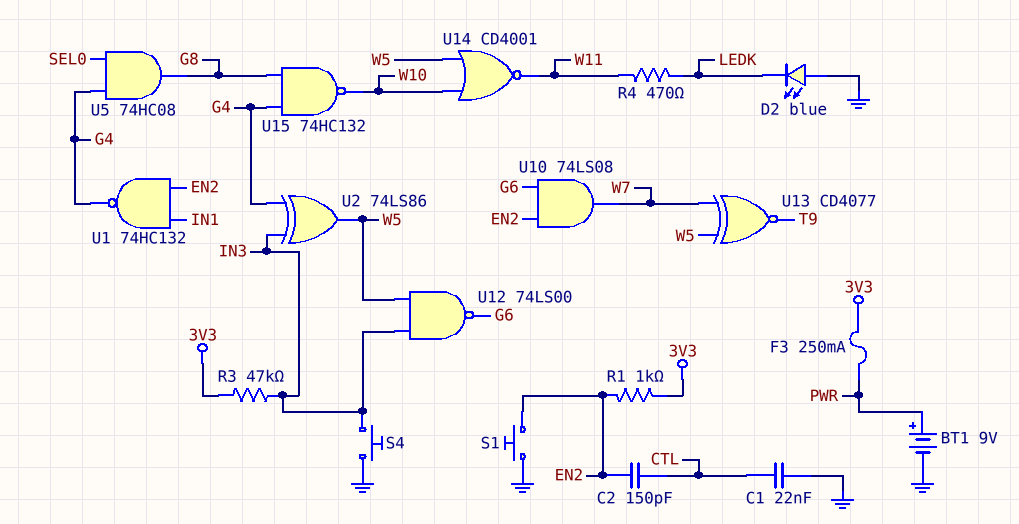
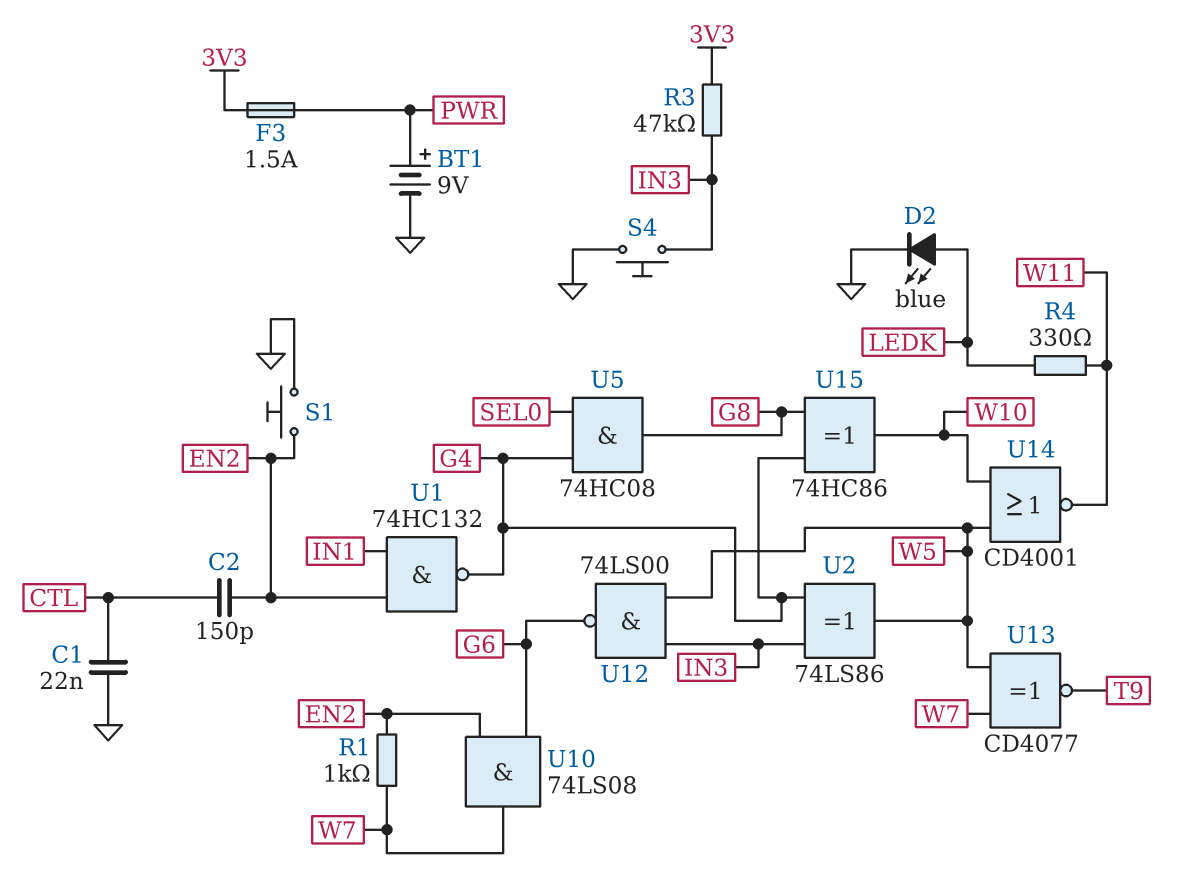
D2: LED blue (A GND, K LEDK) -> LED blue (A LEDK, K GND)
F3: 250mA (3V3, PWR) -> 1.5A (3V3, PWR)
R1: 1k (3V3, EN2) -> 1k (EN2, W7)
R4: 470 (LEDK, W11) -> 330 (LEDK, W11)
U15: NAND 74HC132 (in G4, in G8, out W10) -> XOR 74HC86 (in G4, in G8, out W10)

